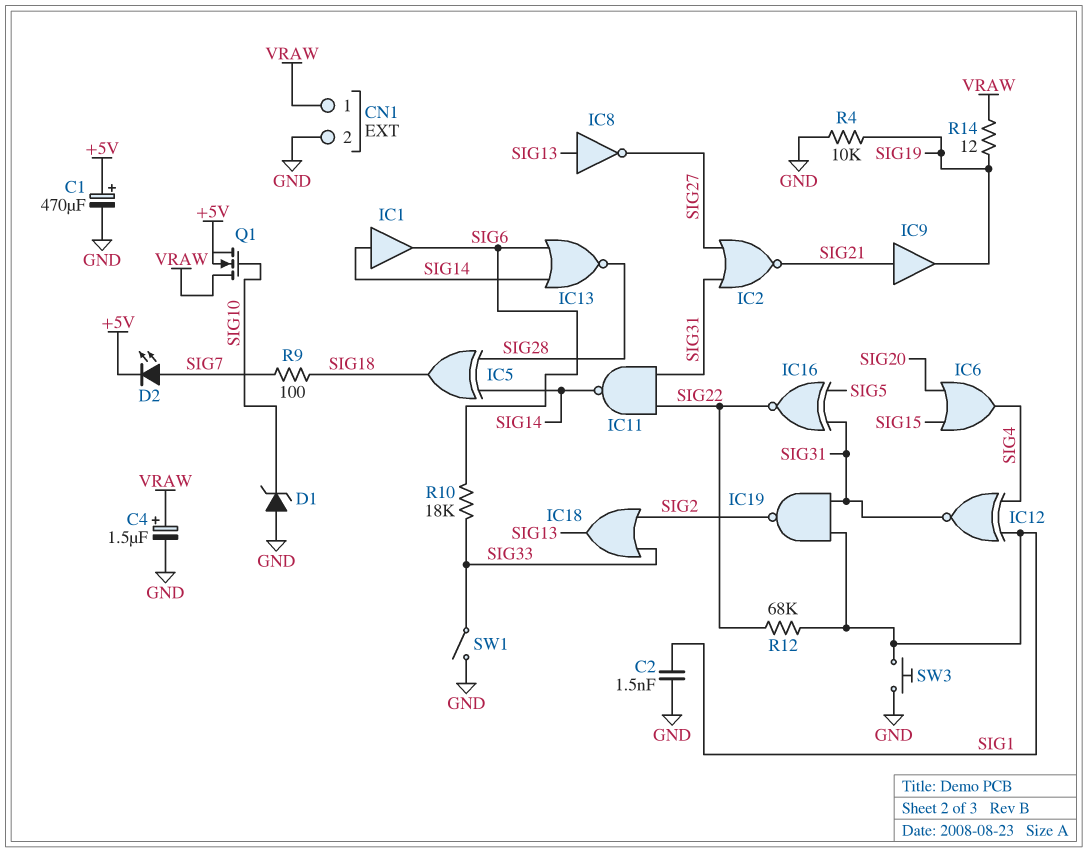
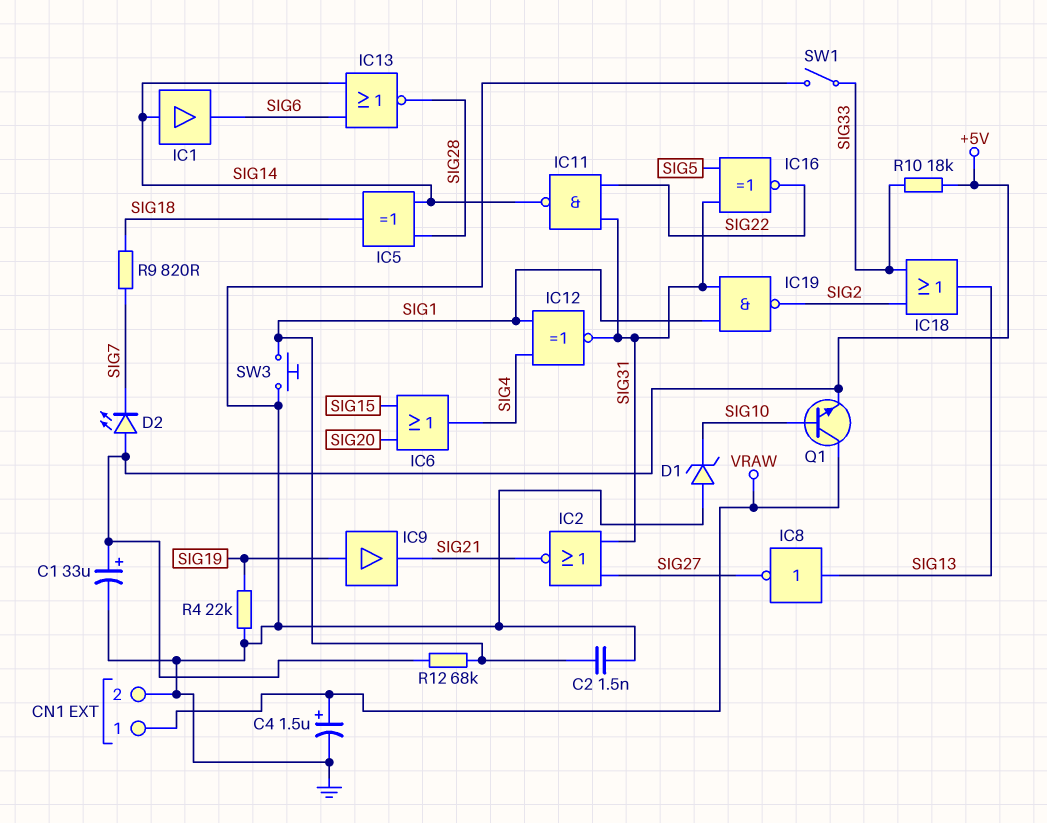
C1: 470uF (plus +5V, minus GND) -> 33uF (plus +5V, minus GND)
D2: LED (A SIG7, K +5V) -> LED (A +5V, K SIG7)
IC9: buffer (in SIG21, out SIG19) -> buffer (in SIG19, out SIG21)
Q1: NMOS (G SIG10, D VRAW, S +5V) -> NPN (B SIG10, C VRAW, E +5V)
R4: 10k (GND, SIG19) -> 22k (GND, SIG19)
R9: 100 (SIG7, SIG18) -> 820 (SIG7, SIG18)
R10: 18k (SIG6, SIG33) -> 18k (+5V, SIG33)
R12: 68k (SIG1, SIG22) -> 68k (+5V, SIG1)
R14: 12 (SIG19, VRAW) -> none

